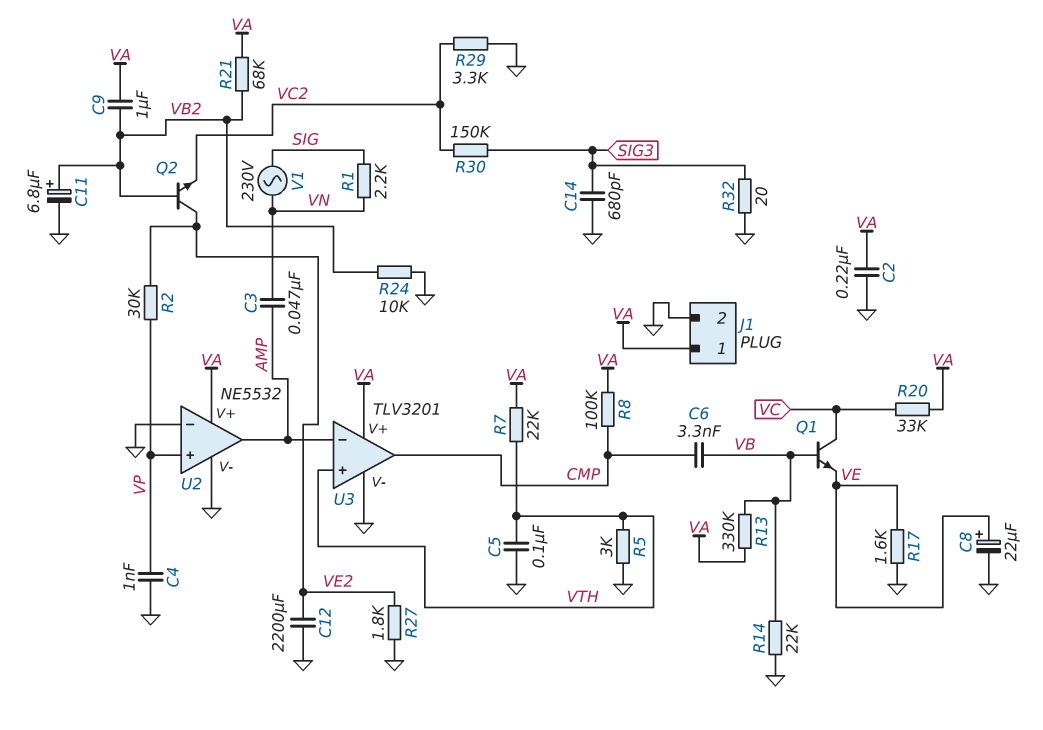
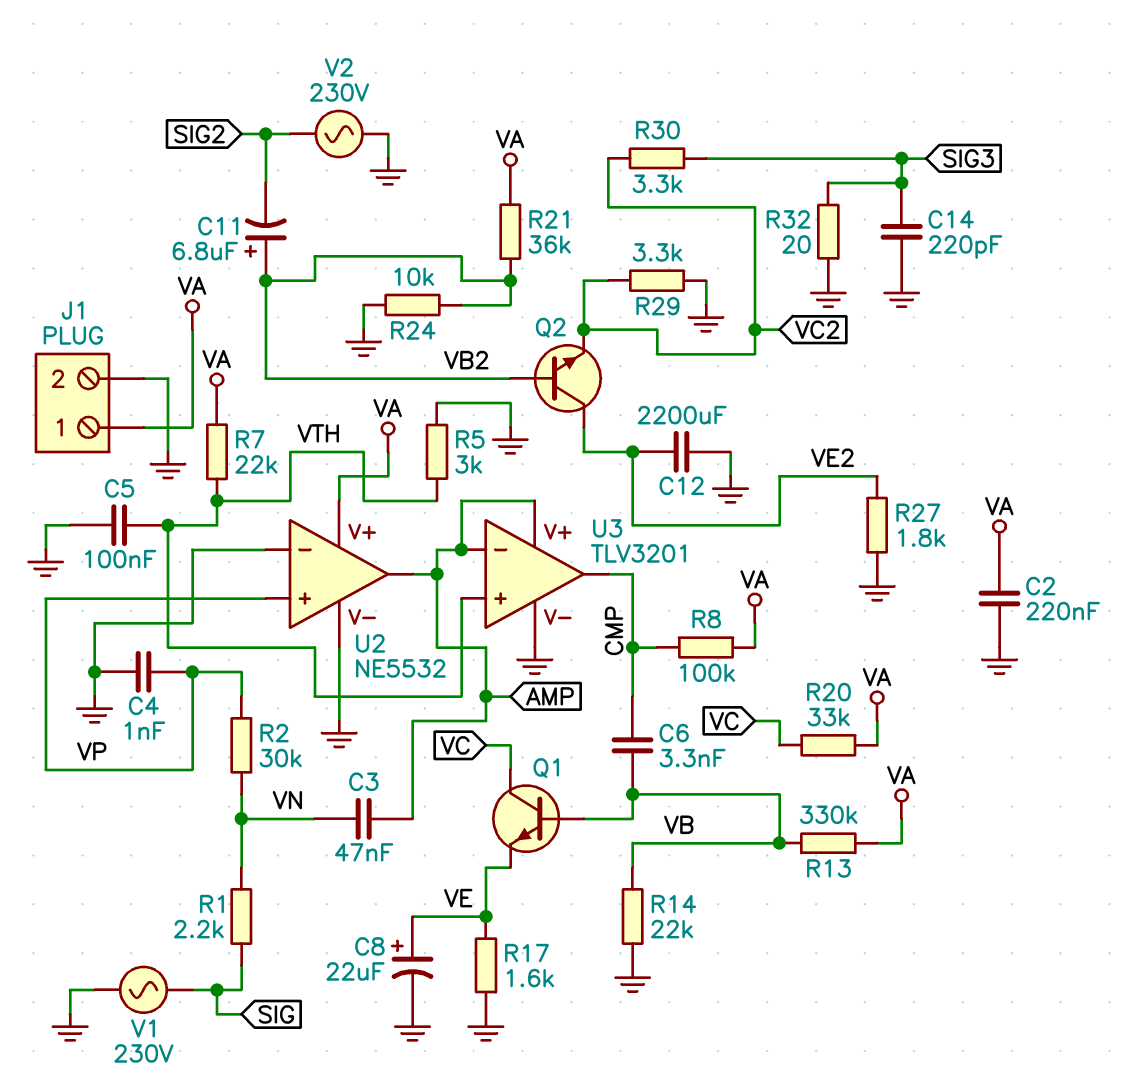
C9: 1uF (VA, VB2) -> none
C11: 6.8uF (plus VB2, minus GND) -> 6.8uF (plus VB2, minus SIG2)
C14: 680pF (GND, SIG3) -> 220pF (GND, SIG3)
R2: 30k (VE2, VP) -> 30k (VN, VP)
R21: 68k (VA, VB2) -> 36k (VA, VB2)
R30: 150k (SIG3, VC2) -> 3.3k (SIG3, VC2)
U3 pin V+: VA -> AMP
V1: AC 230V (SIG, VN) -> AC 230V (GND, SIG)
V2: none -> AC 230V (GND, SIG2)

